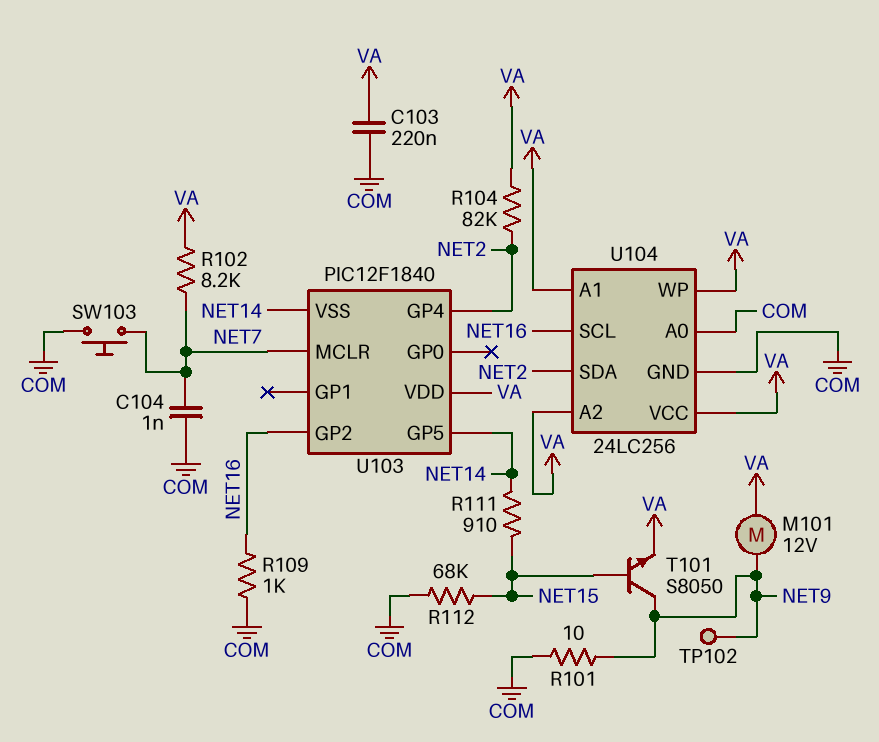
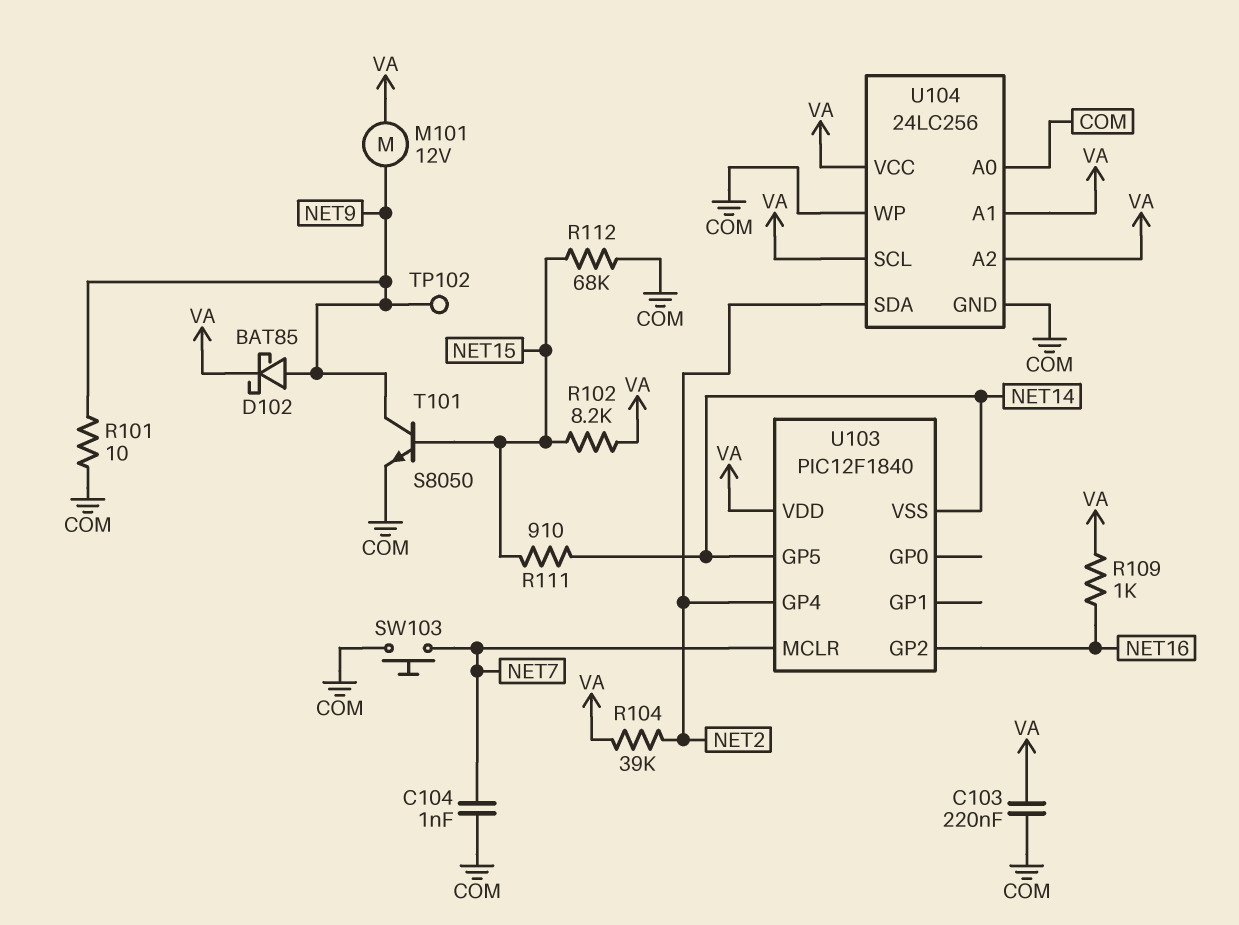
D102: none -> schottky BAT85 (A NET9, K VA)
R102: 8.2k (NET7, VA) -> 8.2k (NET15, VA)
R104: 82k (NET2, VA) -> 39k (NET2, VA)
R109: 1k (COM, NET16) -> 1k (NET16, VA)
T101: NPN S8050 (B NET15, C NET9, E VA) -> NPN S8050 (B NET15, C NET9, E COM)
U104 pin SCL: NET16 -> VA
U104 pin WP: VA -> COM

